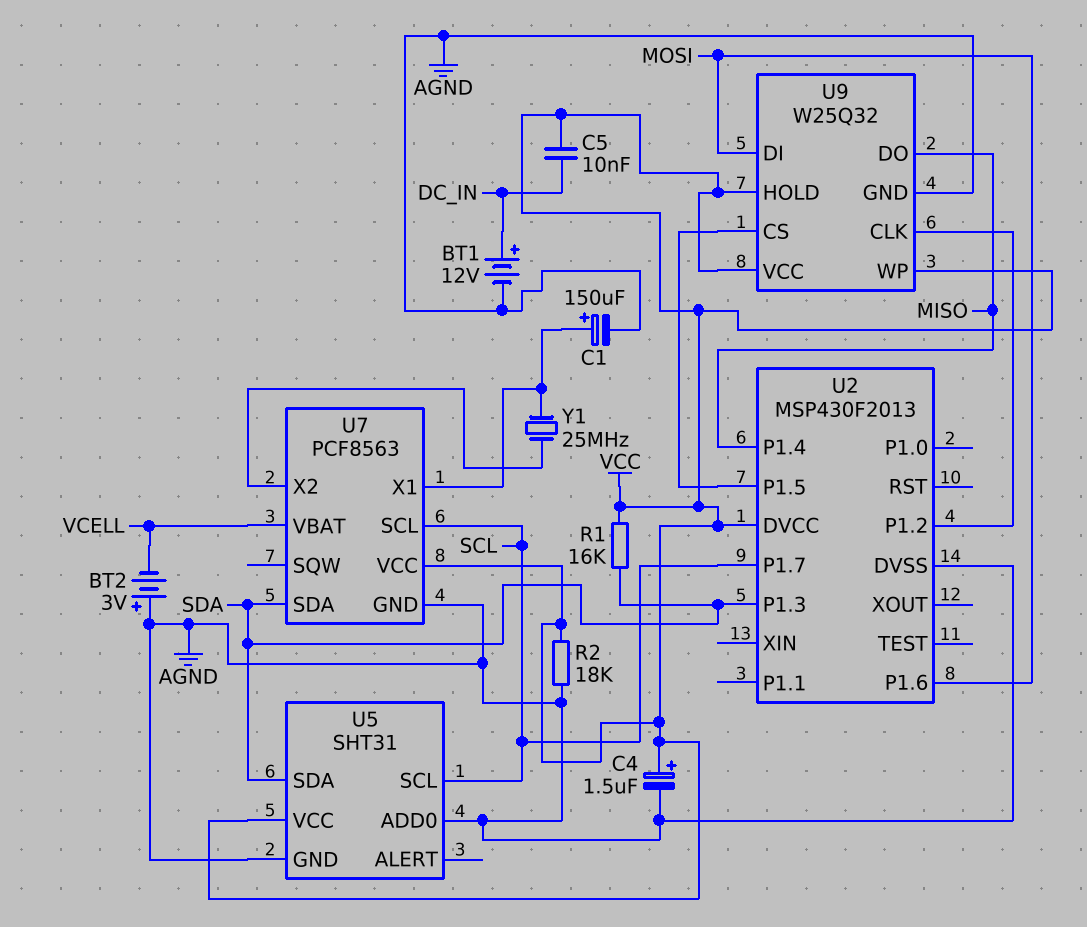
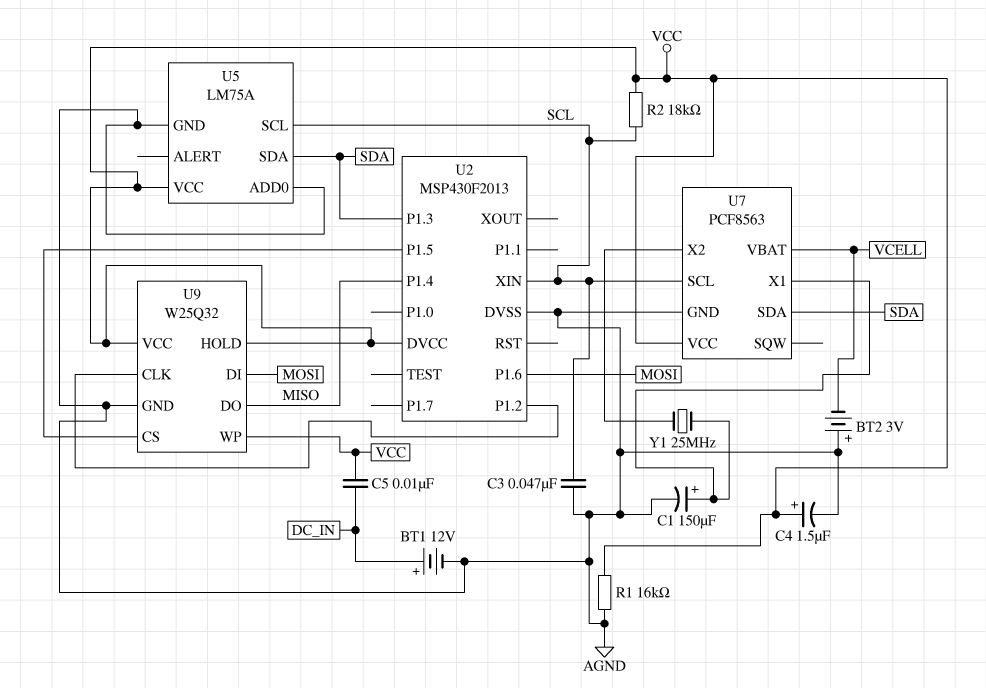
C3: none -> 47nF (AGND, SCL)
R1: 16k (SDA, VCC) -> 16k (AGND, VCC)
R2: 18k (AGND, VCC) -> 18k (SCL, VCC)
U2 pin P1.7: SCL -> none
U2 pin XIN: none -> SCL
U5: SHT31 -> LM75A

